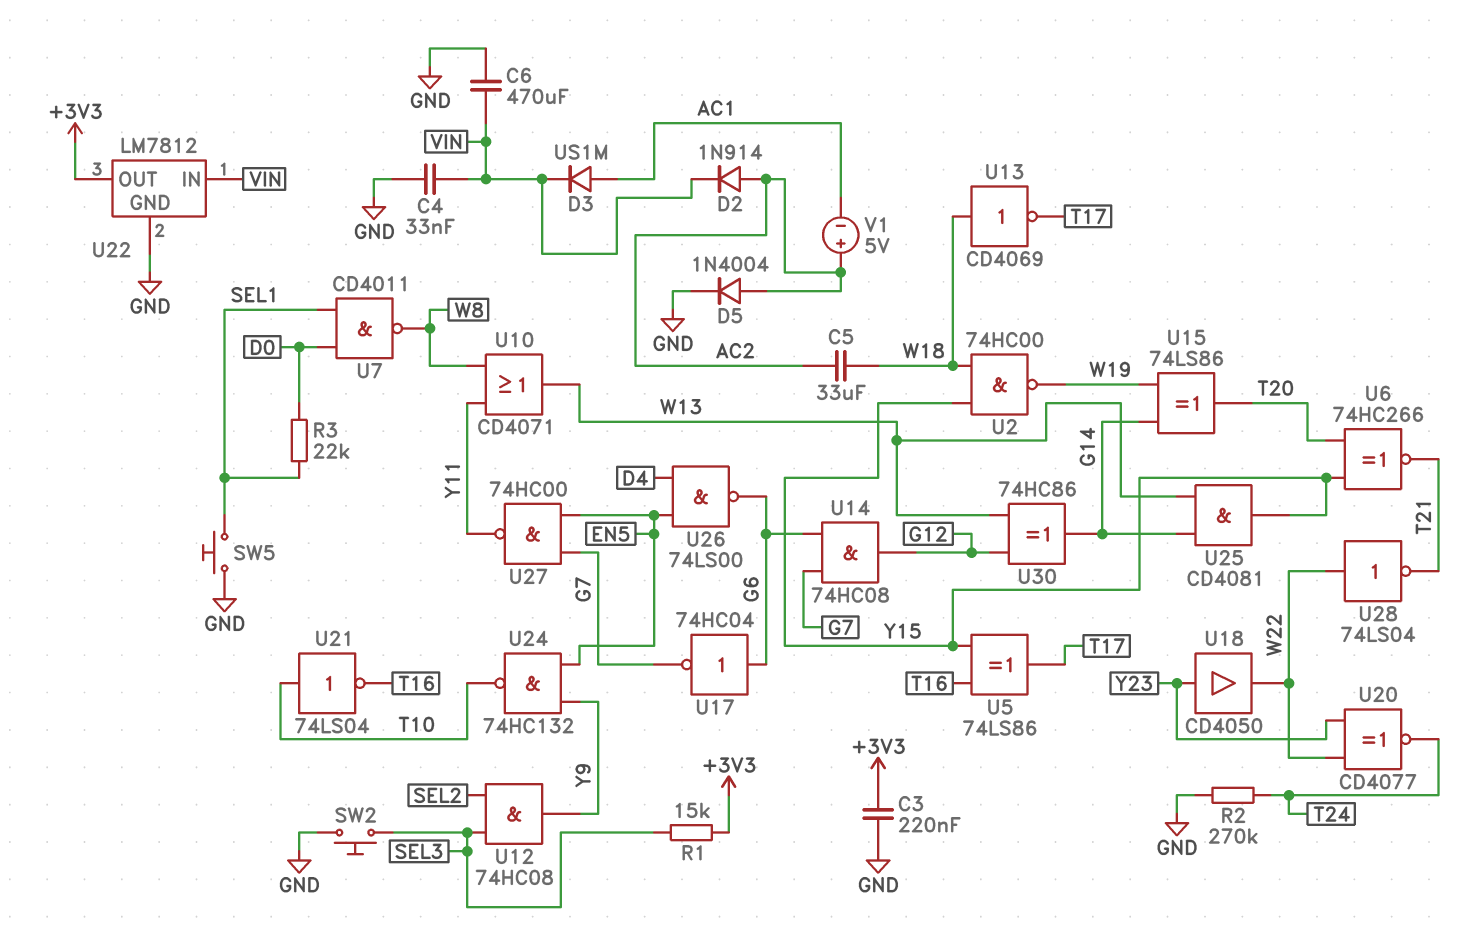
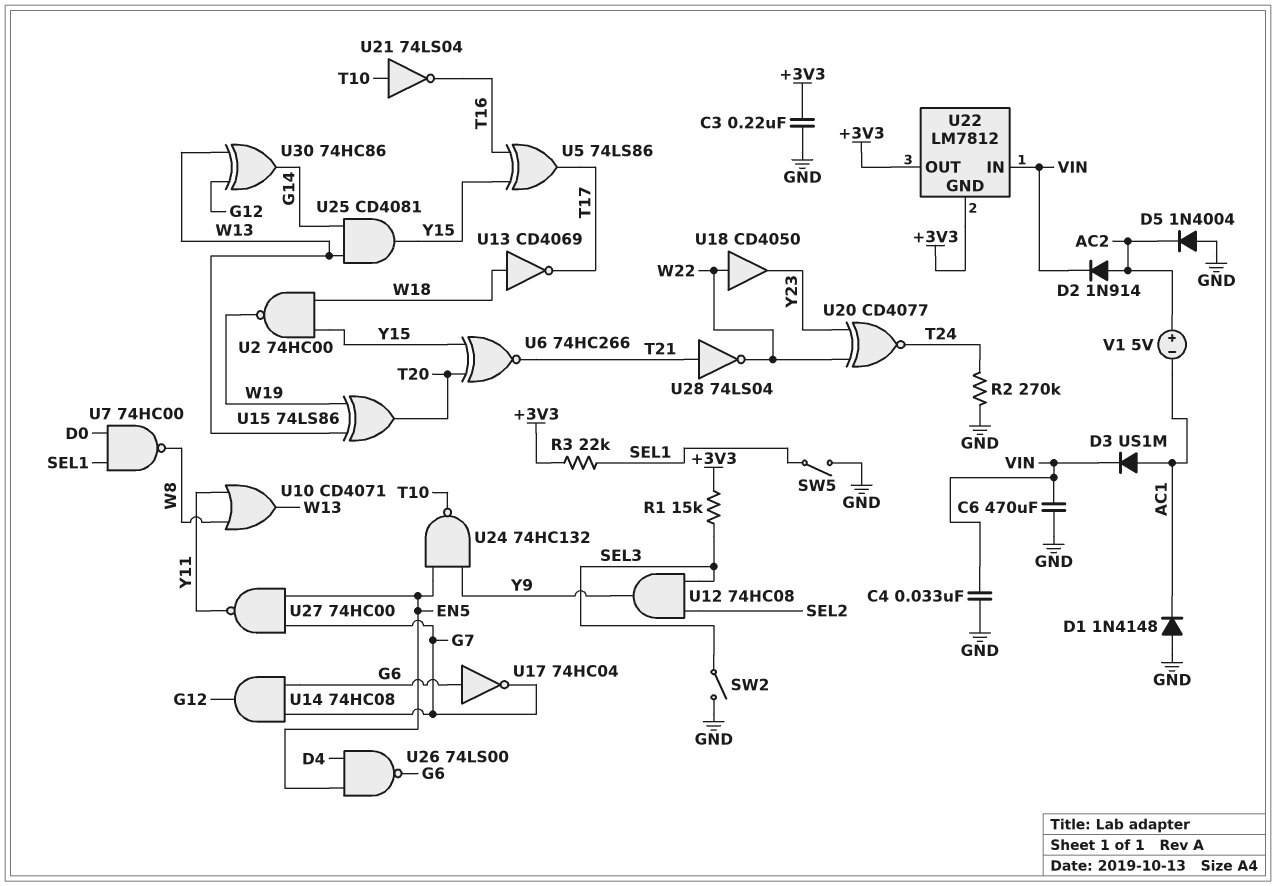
C5: 33uF (AC2, W18) -> none
D1: none -> diode 1N4148 (A GND, K AC1)
D5: diode 1N4004 (A AC2, K GND) -> diode 1N4004 (A GND, K AC2)
R3: 22k (D0, SEL1) -> 22k (+3V3, SEL1)
SW2: button (GND, SEL3) -> switch (GND, SEL3)
SW5: button (GND, SEL1) -> switch (GND, SEL1)
U7: NAND CD4011 (in D0, in SEL1, out W8) -> NAND 74HC00 (in D0, in SEL1, out W8)
U15: XOR 74LS86 (in G14, in W19, out T20) -> XOR 74LS86 (in W13, in W19, out T20)
U18: buffer CD4050 (in Y23, out W22) -> buffer CD4050 (in W22, out Y23)
U22 pin GND: GND -> +3V3
U28: NOT 74LS04 (in W22, out T21) -> NOT 74LS04 (in T21, out W22)

